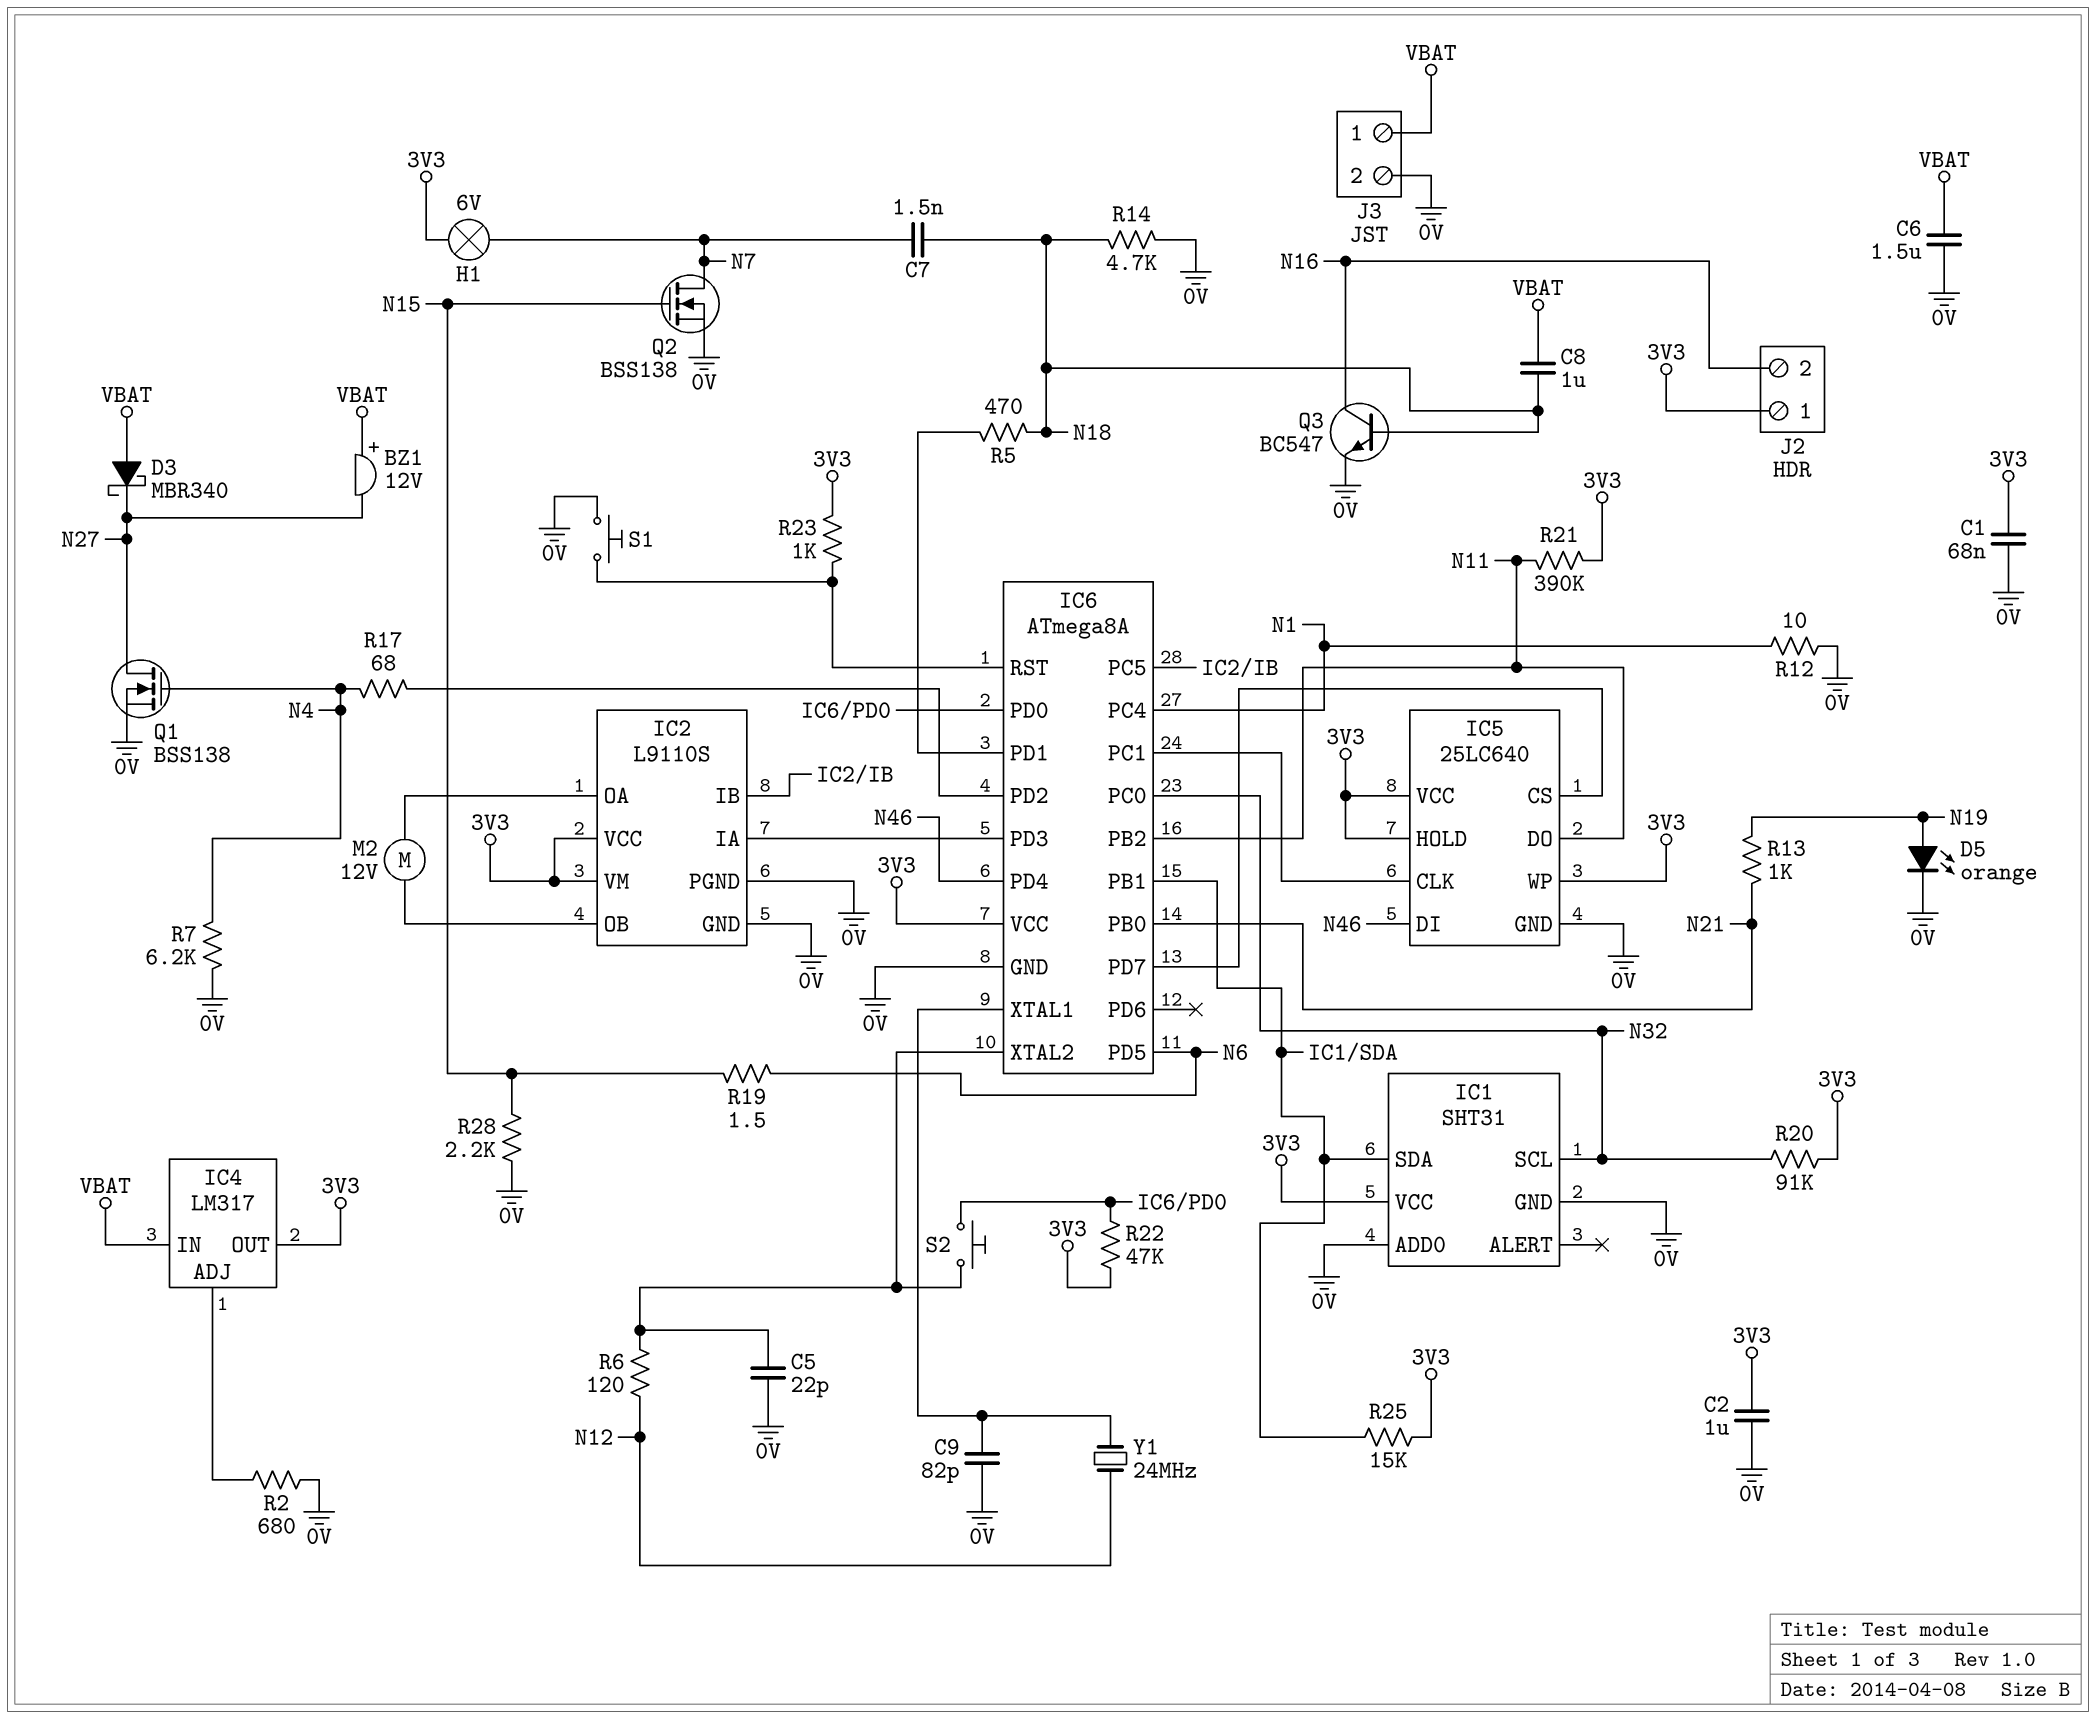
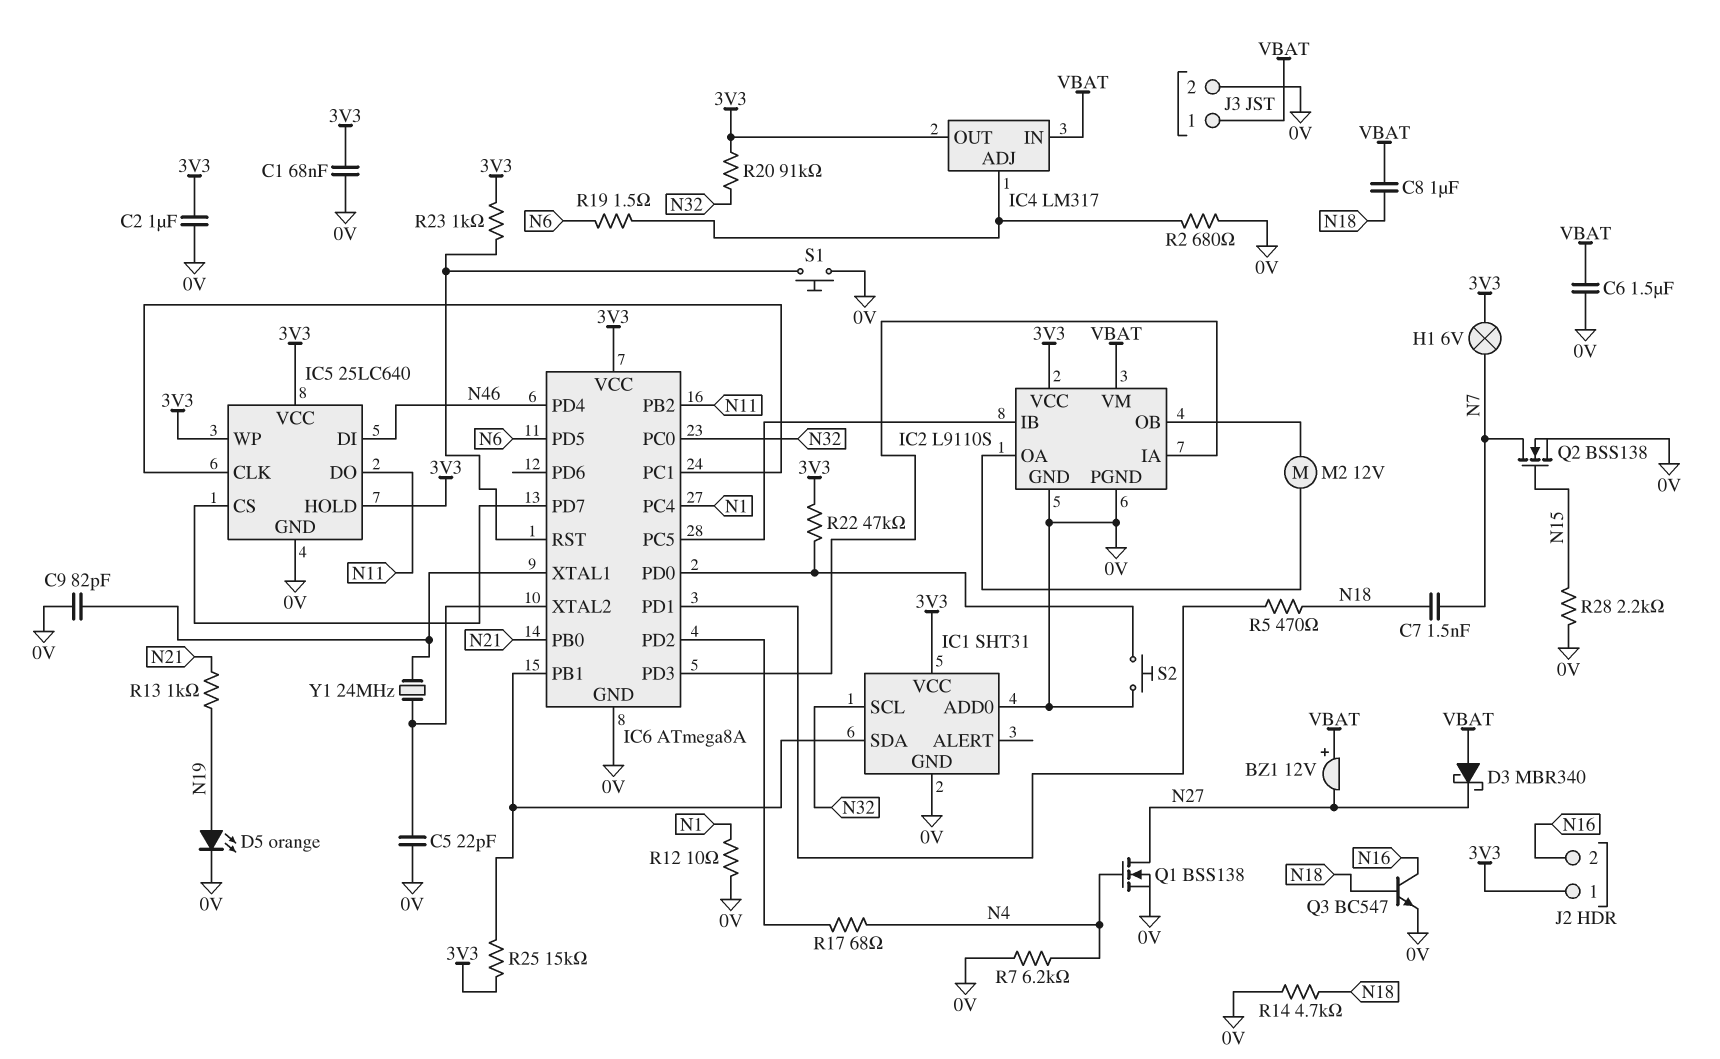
IC2 pin VM: 3V3 -> VBAT
R6: 120 (IC6/XTAL2, N12) -> none
R19: 1.5 (N6, N15) -> 1.5 (IC4/ADJ, N6)
R21: 390k (3V3, N11) -> none
S2: button (IC6/PD0, IC6/XTAL2) -> button (0V, IC6/PD0)
Y1: 24MHz (IC6/XTAL1, N12) -> 24MHz (IC6/XTAL1, IC6/XTAL2)

